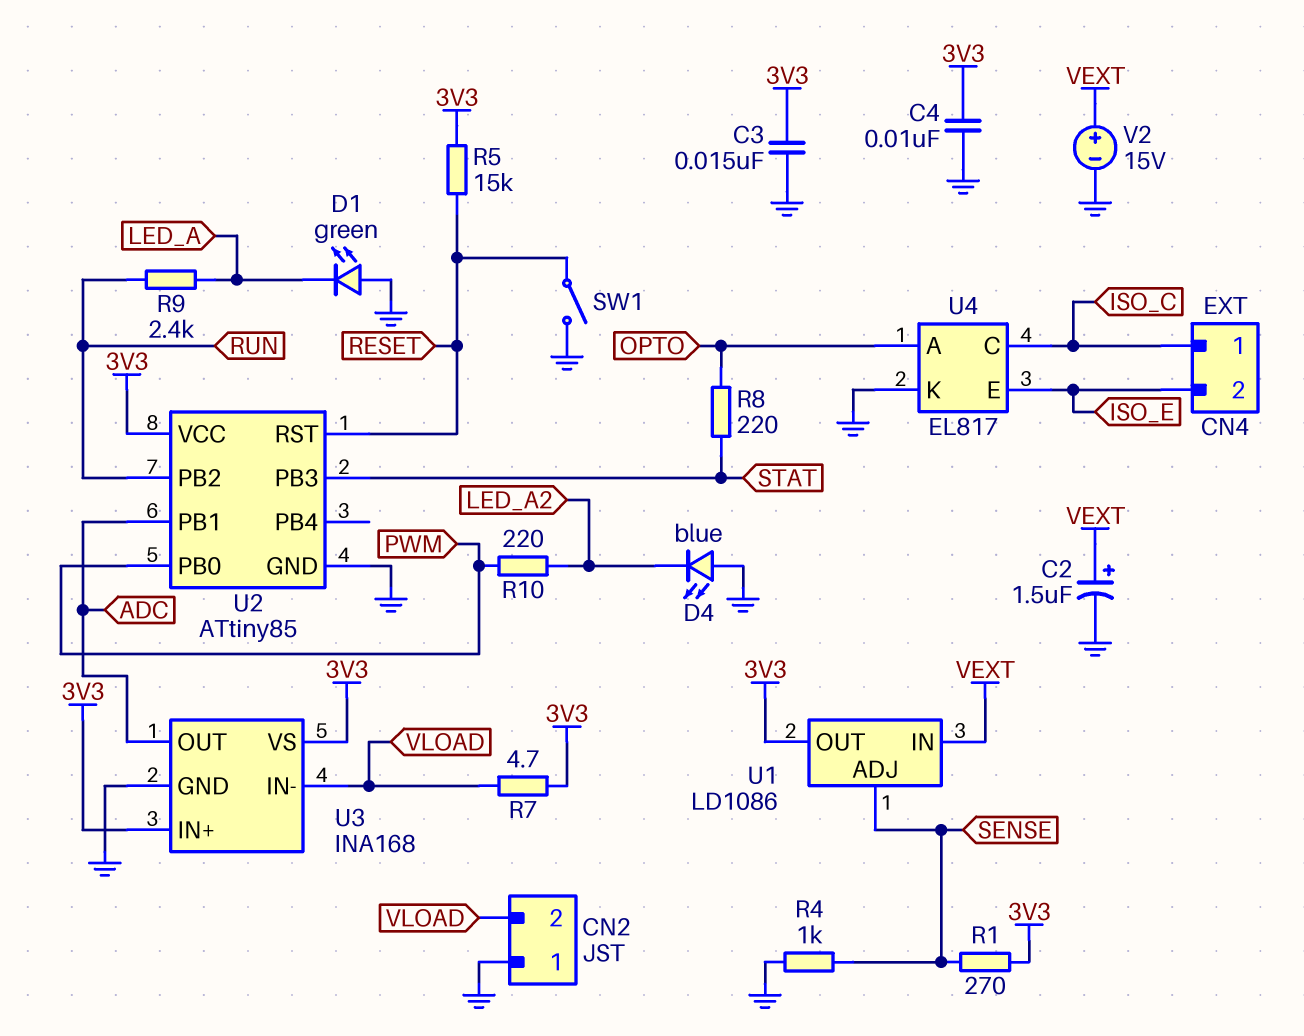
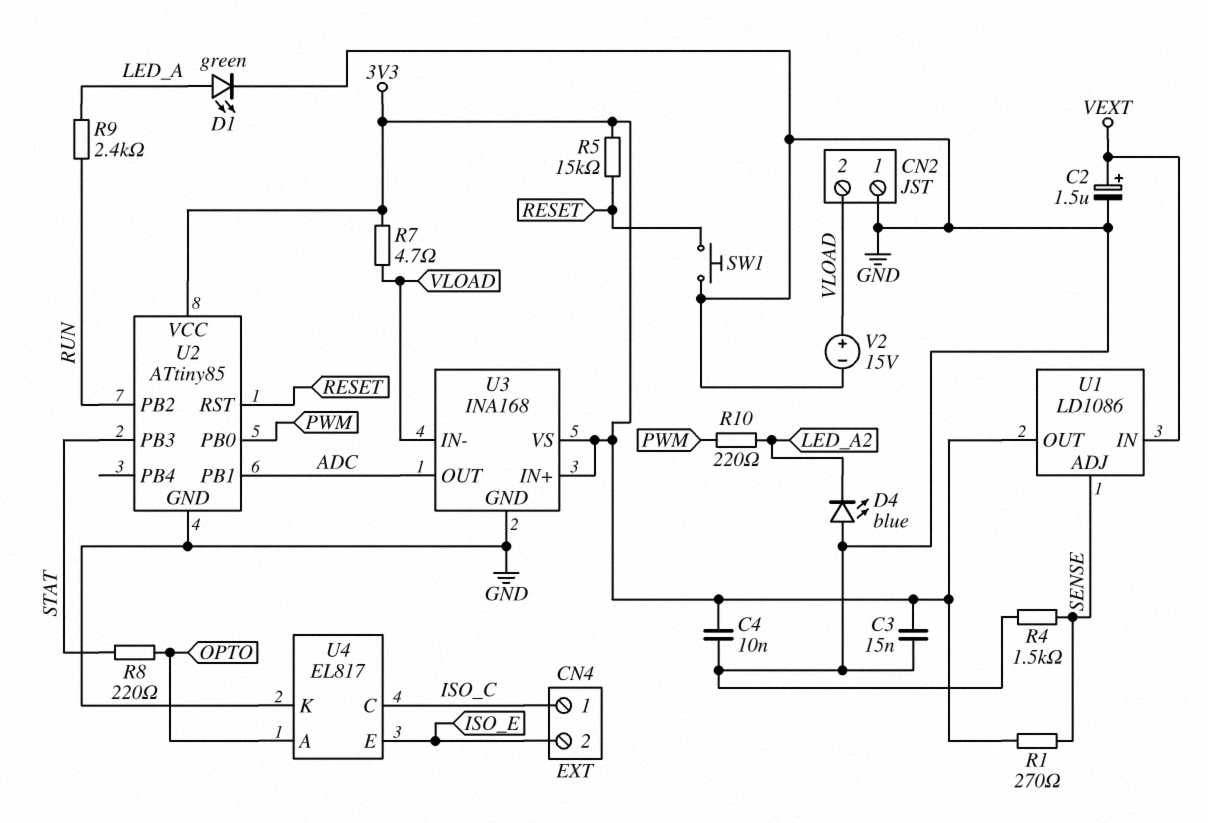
D1: LED green (A GND, K LED_A) -> LED green (A LED_A, K GND)
R4: 1k (GND, SENSE) -> 1.5k (GND, SENSE)
SW1: switch (GND, RESET) -> button (GND, RESET)
V2: 15V (plus VEXT, minus GND) -> 15V (plus VLOAD, minus GND)

